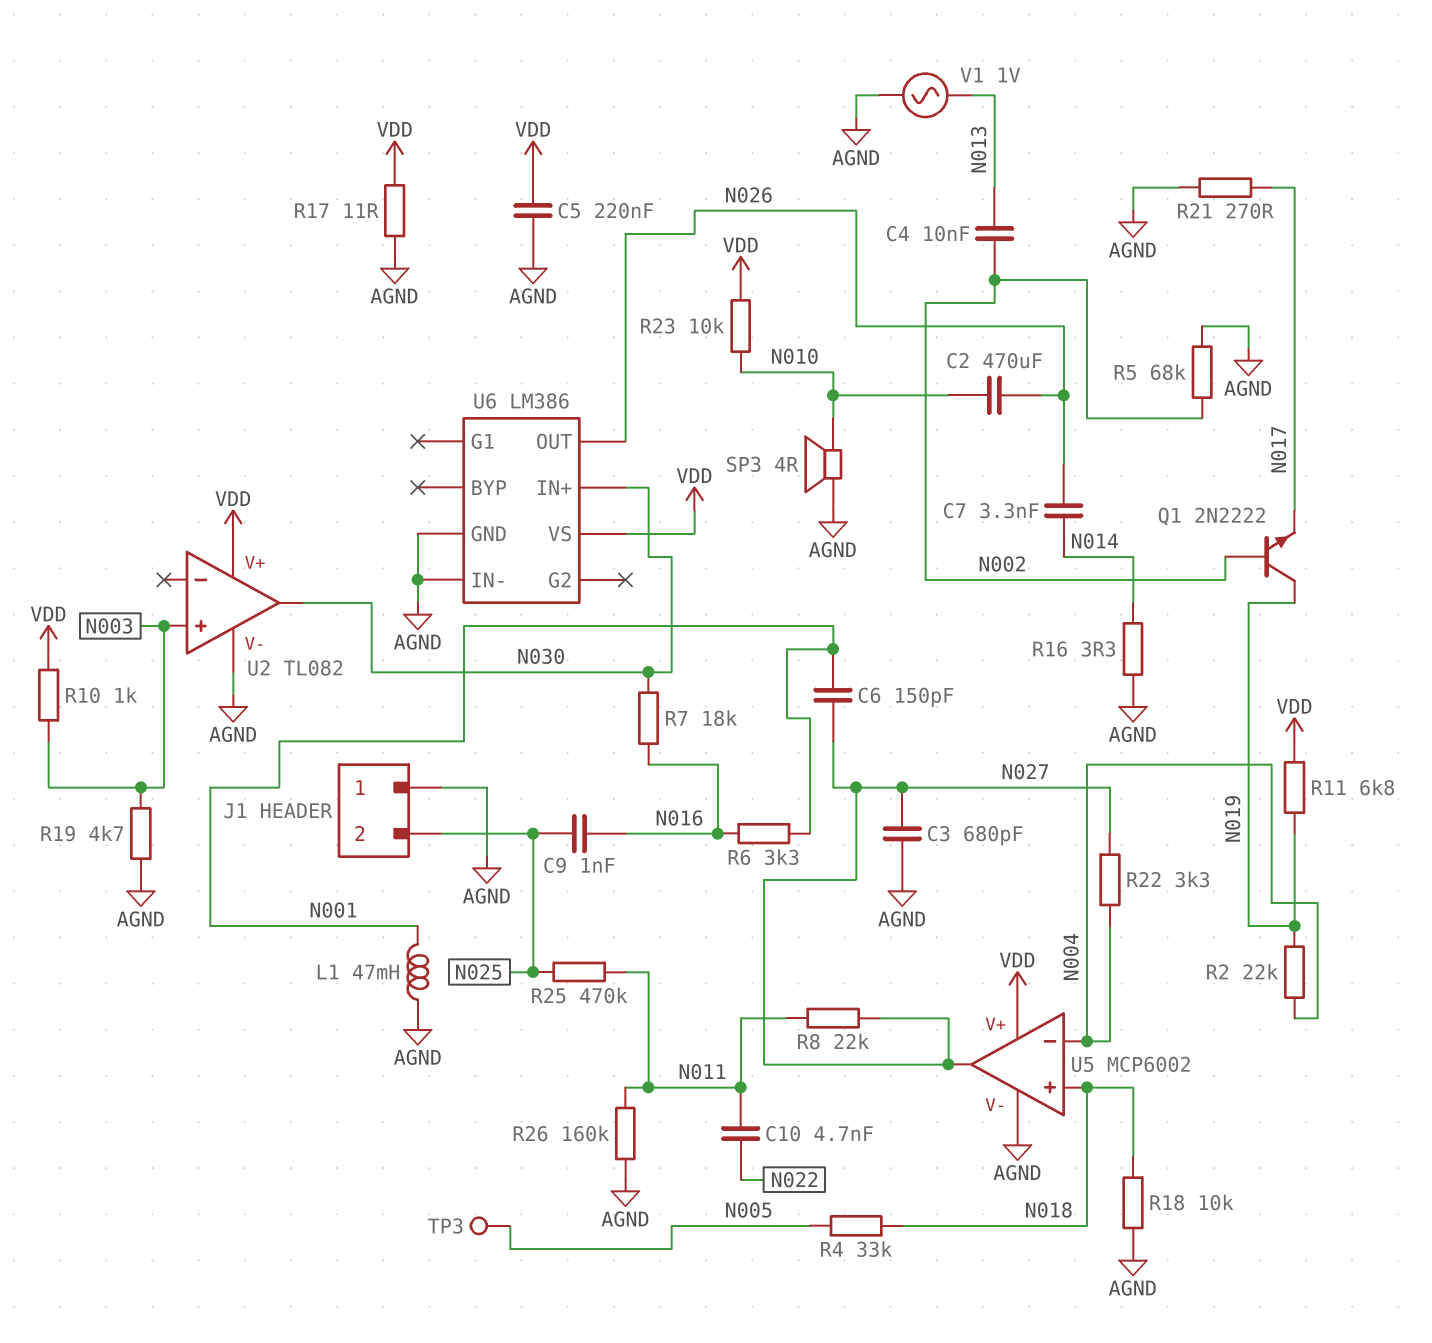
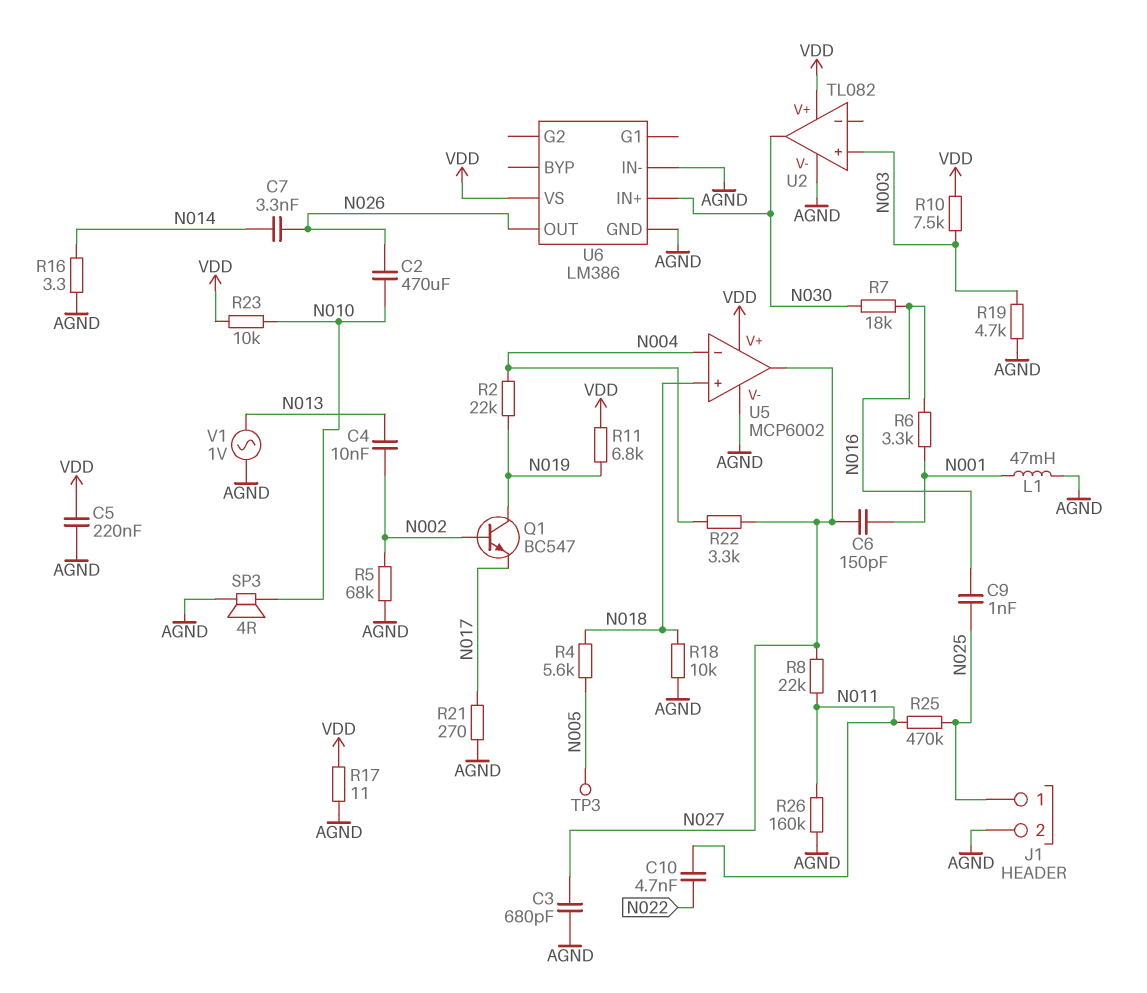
J1 pin 1: AGND -> N025
J1 pin 2: N025 -> AGND
Q1: NPN 2N2222 (B N002, C N019, E N017) -> NPN BC547 (B N002, C N019, E N017)
R4: 33k (N005, N018) -> 5.6k (N005, N018)
R10: 1k (N003, VDD) -> 7.5k (N003, VDD)

